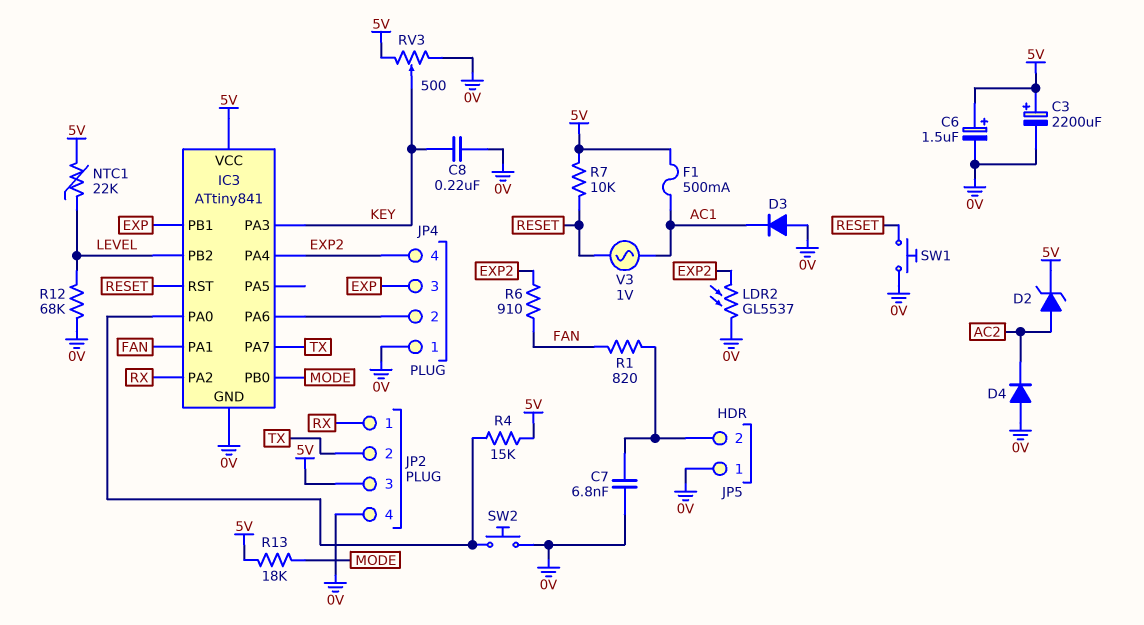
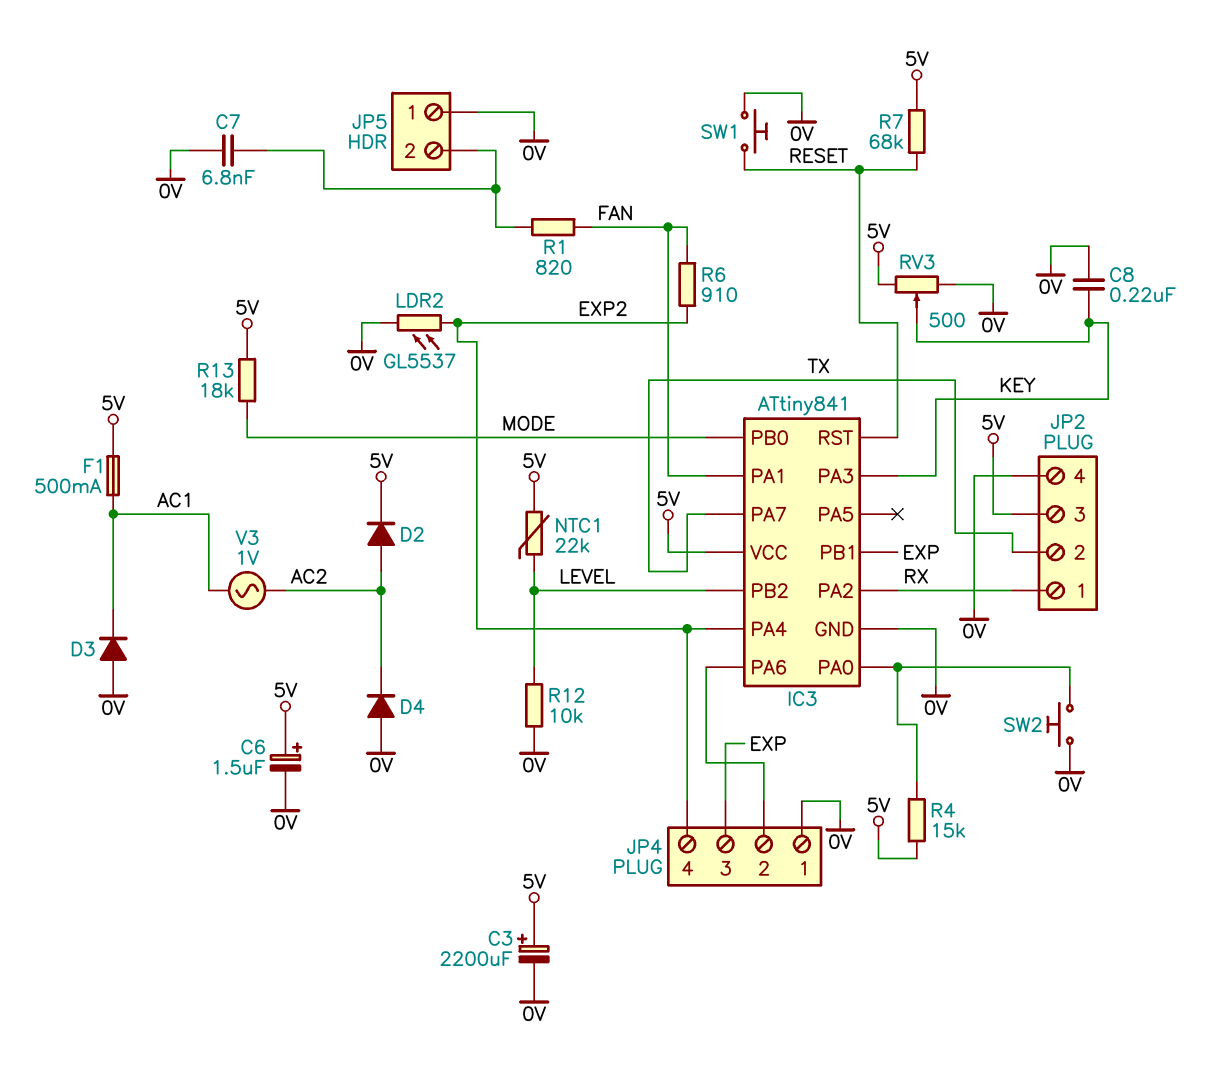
D2: zener (A AC2, K 5V) -> diode (A AC2, K 5V)
R7: 10k (5V, RESET) -> 68k (5V, RESET)
R12: 68k (0V, LEVEL) -> 10k (0V, LEVEL)
V3: AC 1V (AC1, RESET) -> AC 1V (AC1, AC2)

